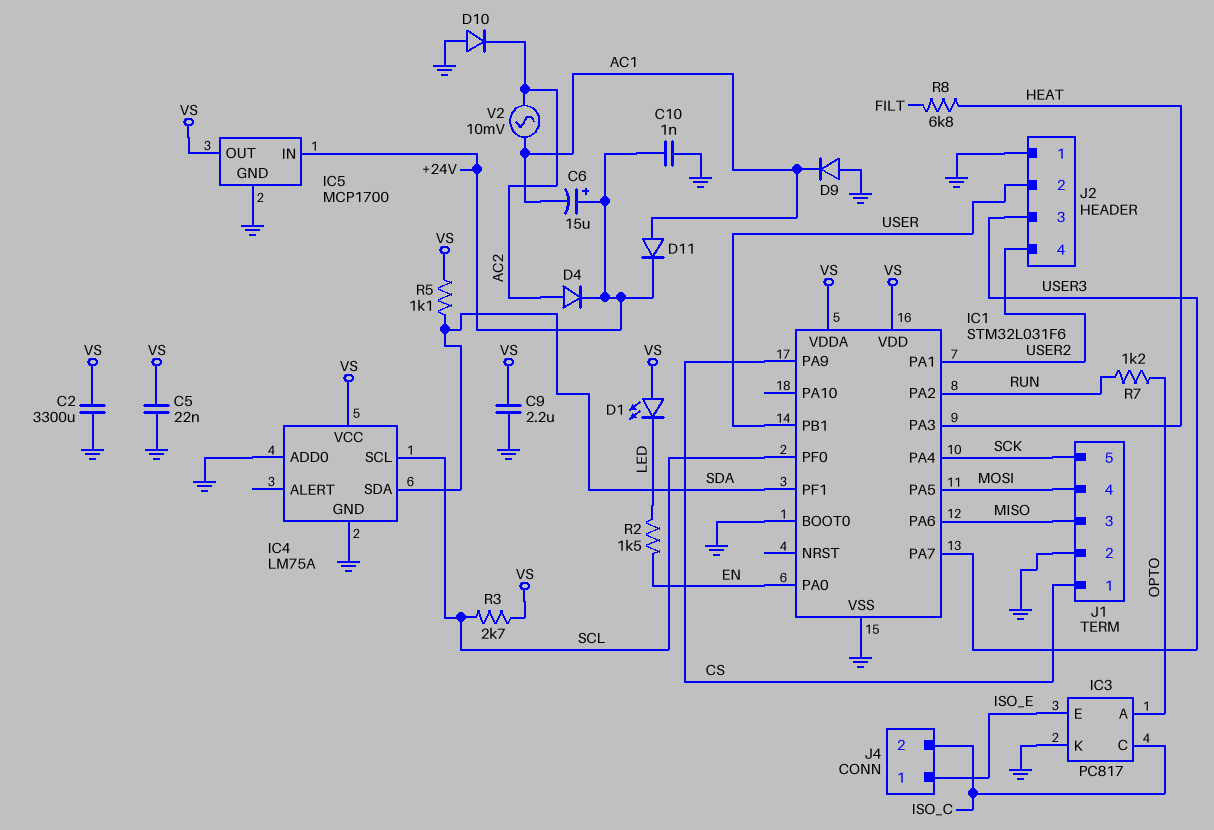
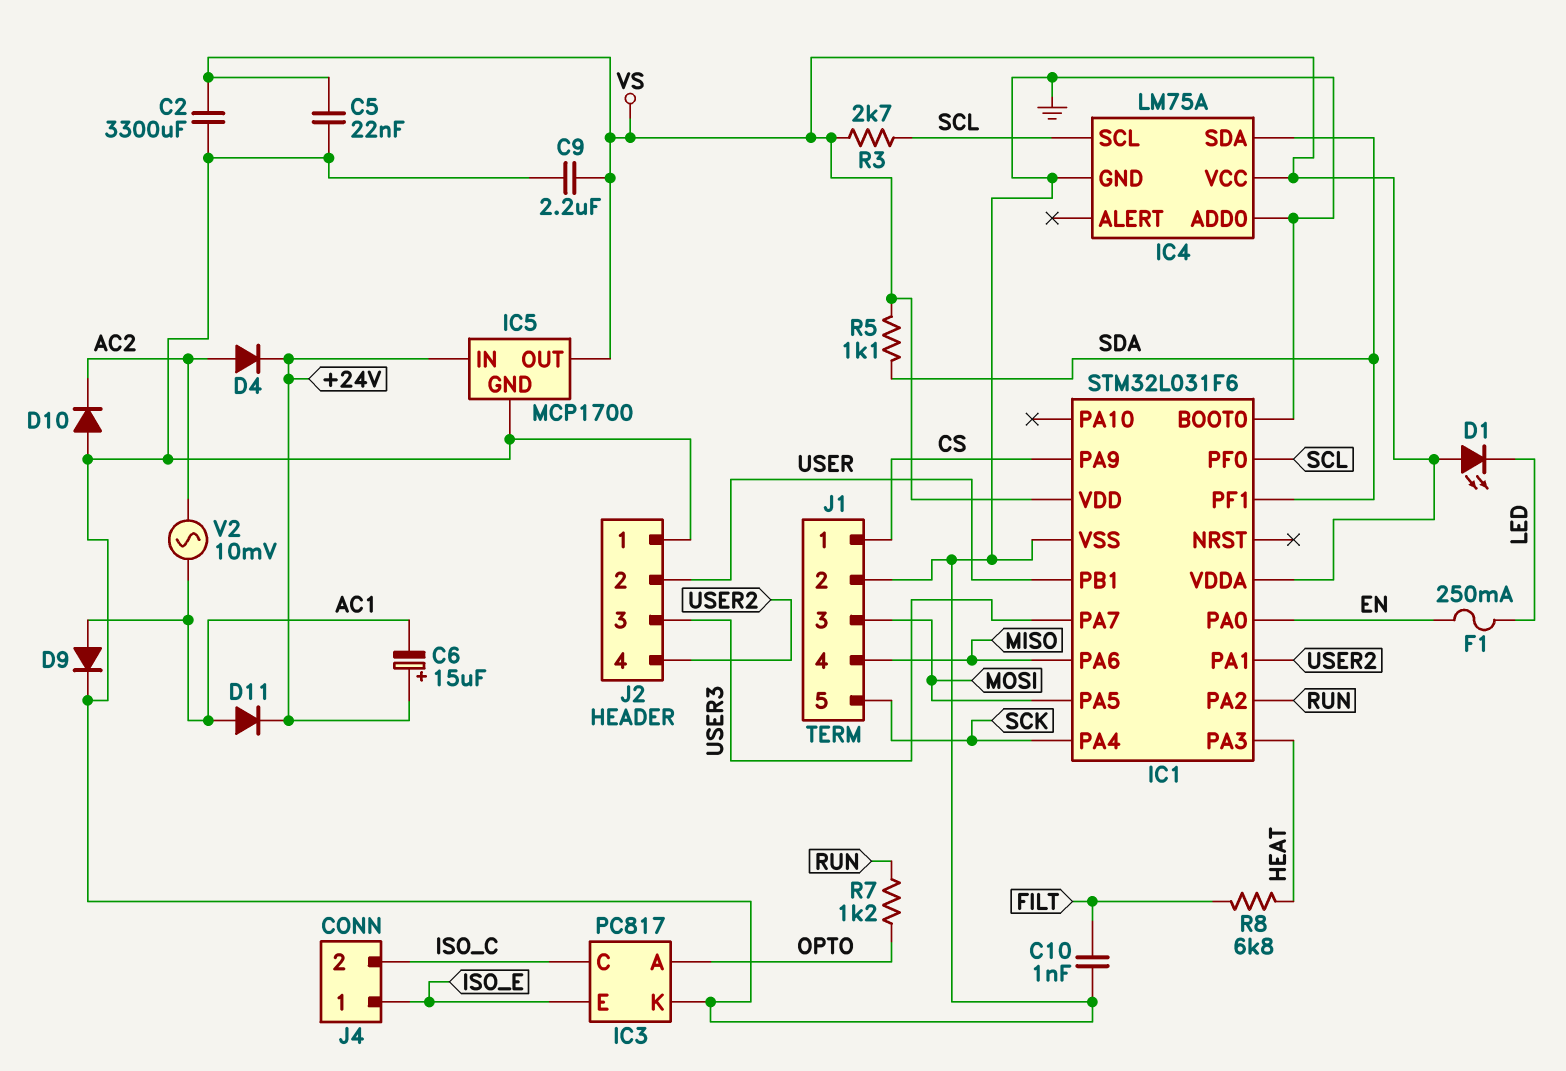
C10: 1nF (+24V, GND) -> 1nF (FILT, GND)
D9: diode (A GND, K AC1) -> diode (A AC1, K GND)
F1: none -> 250mA (EN, LED)
J1 pin 3: MISO -> MOSI
J1 pin 4: MOSI -> MISO
R2: 1.5k (EN, LED) -> none

